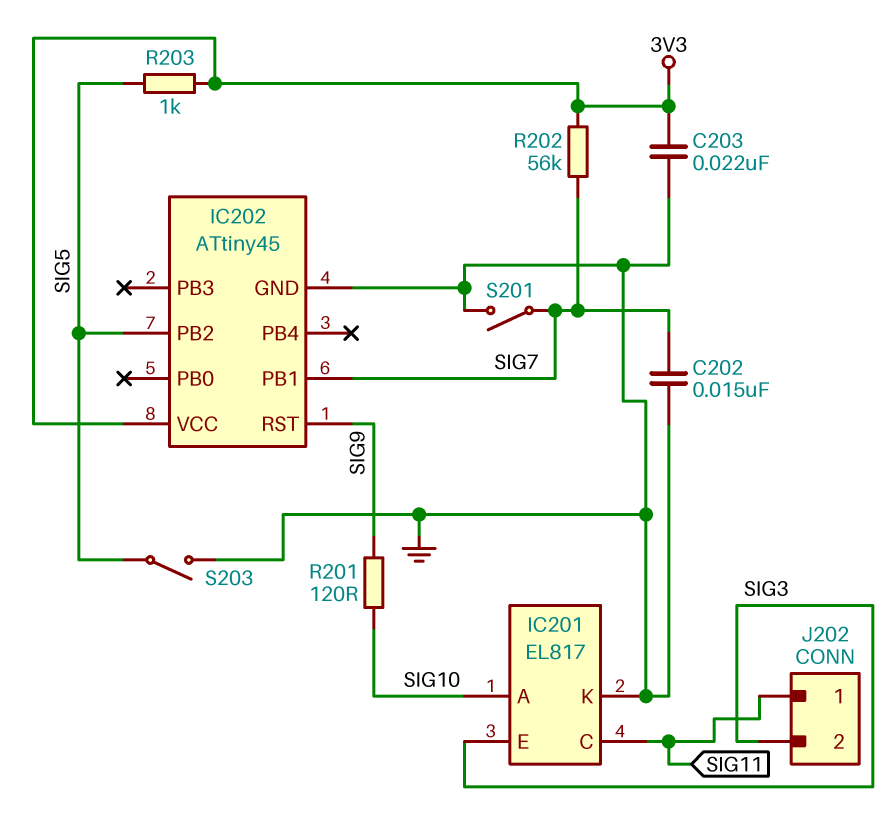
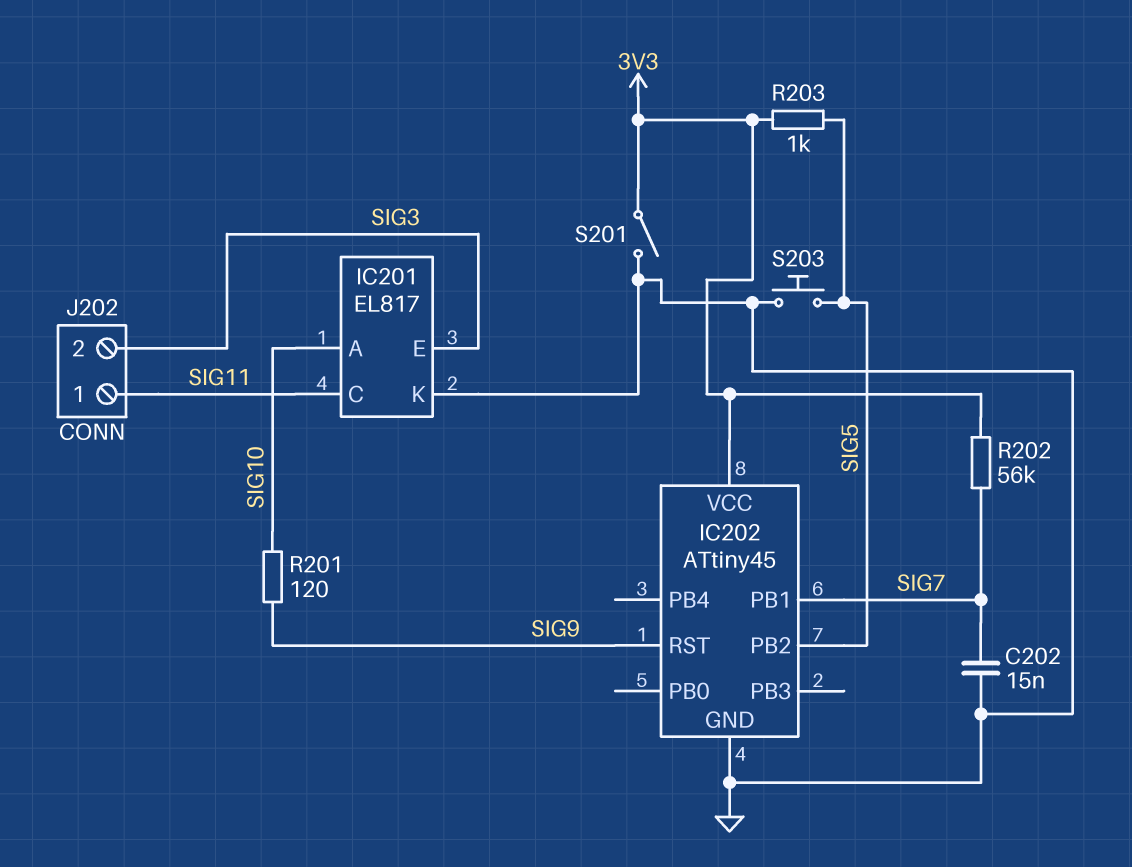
C203: 22nF (3V3, GND) -> none
S201: switch (GND, SIG7) -> switch (3V3, GND)
S203: switch (GND, SIG5) -> button (GND, SIG5)

